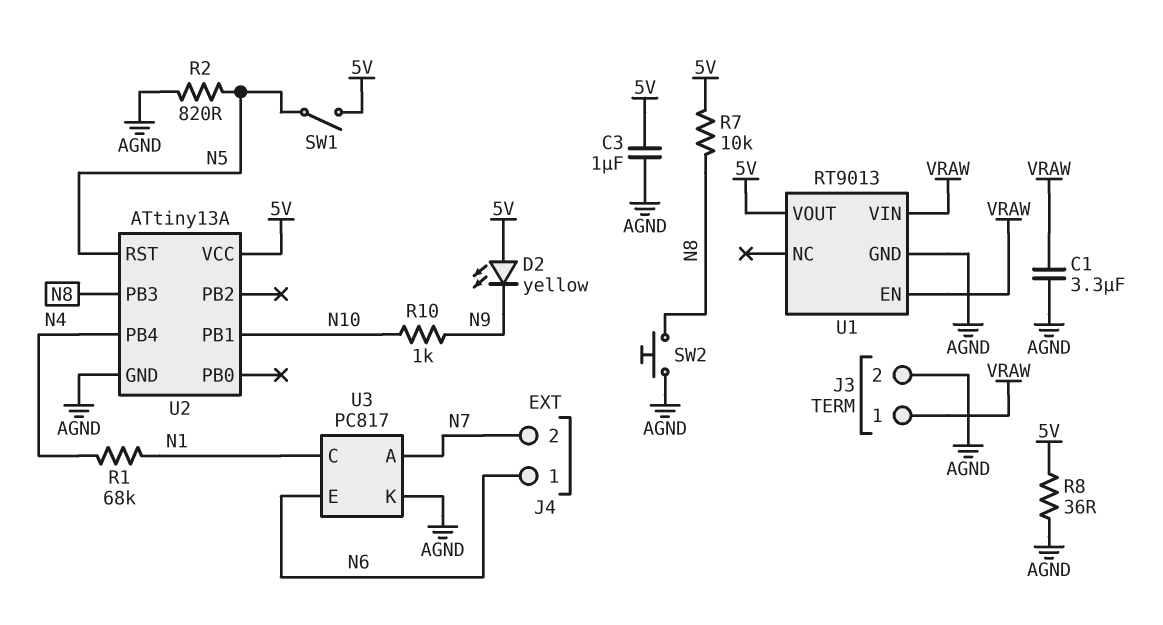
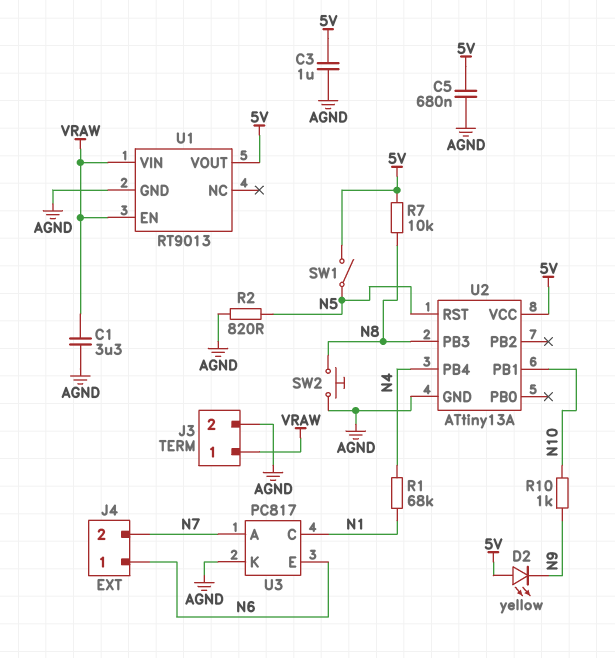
C5: none -> 680nF (5V, AGND)
R8: 36 (5V, AGND) -> none

